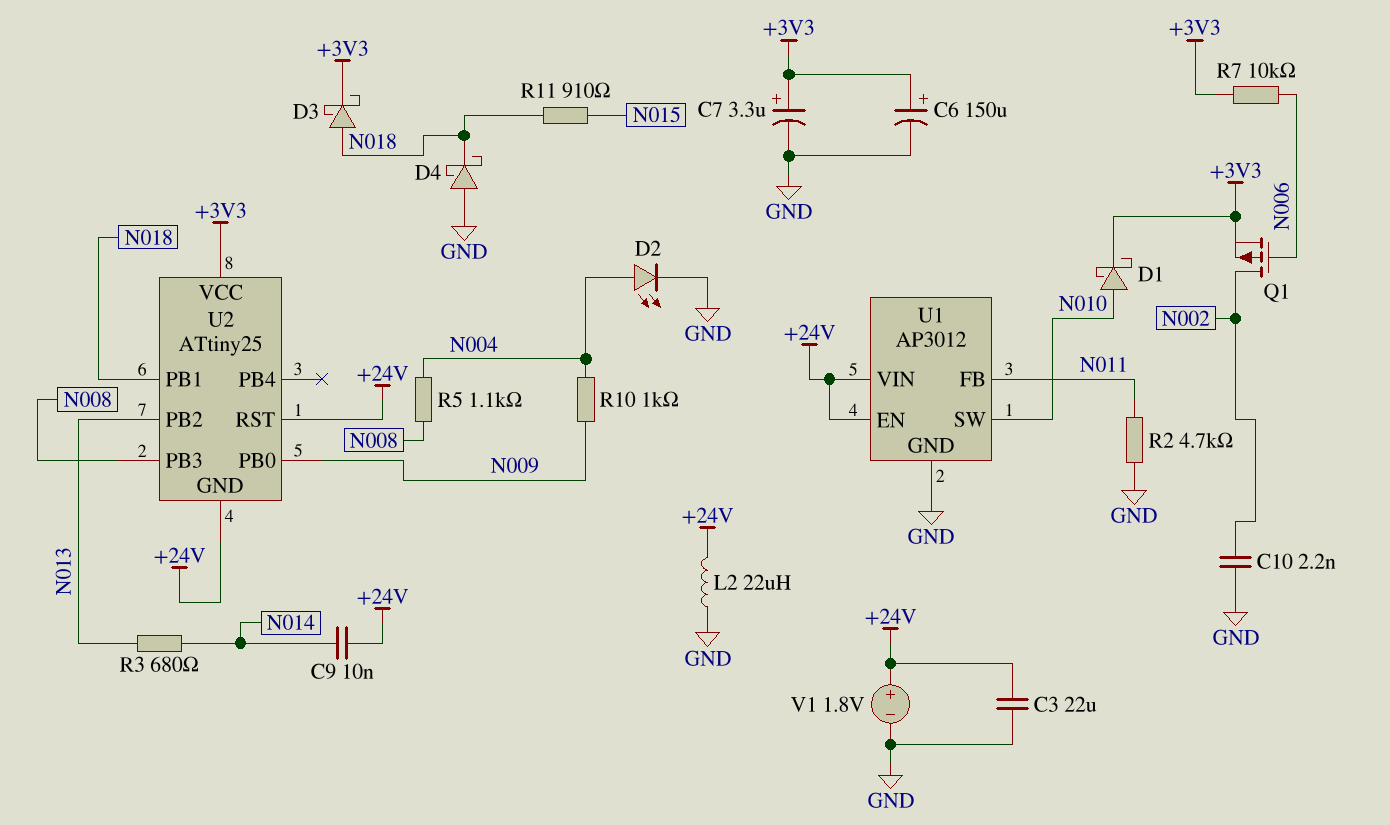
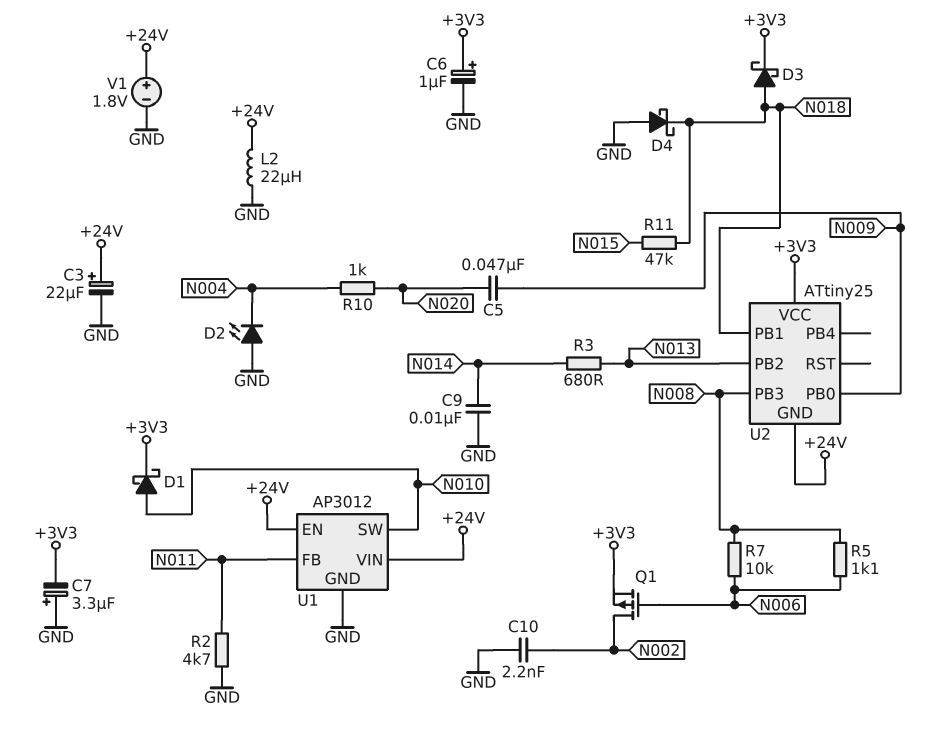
C3: 22uF (+24V, GND) -> 22uF (plus +24V, minus GND)
C5: none -> 47nF (N009, N020)
C6: 150uF (plus +3V3, minus GND) -> 1uF (plus +3V3, minus GND)
C7: 3.3uF (plus +3V3, minus GND) -> 3.3uF (plus GND, minus +3V3)
C9: 10nF (+24V, N014) -> 10nF (GND, N014)
D2: LED (A N004, K GND) -> LED (A GND, K N004)
R5: 1.1k (N004, N008) -> 1.1k (N006, N008)
R7: 10k (+3V3, N006) -> 10k (N006, N008)
R10: 1k (N004, N009) -> 1k (N004, N020)
R11: 910 (N015, N018) -> 47k (N015, N018)
U2 pin RST: +24V -> none

